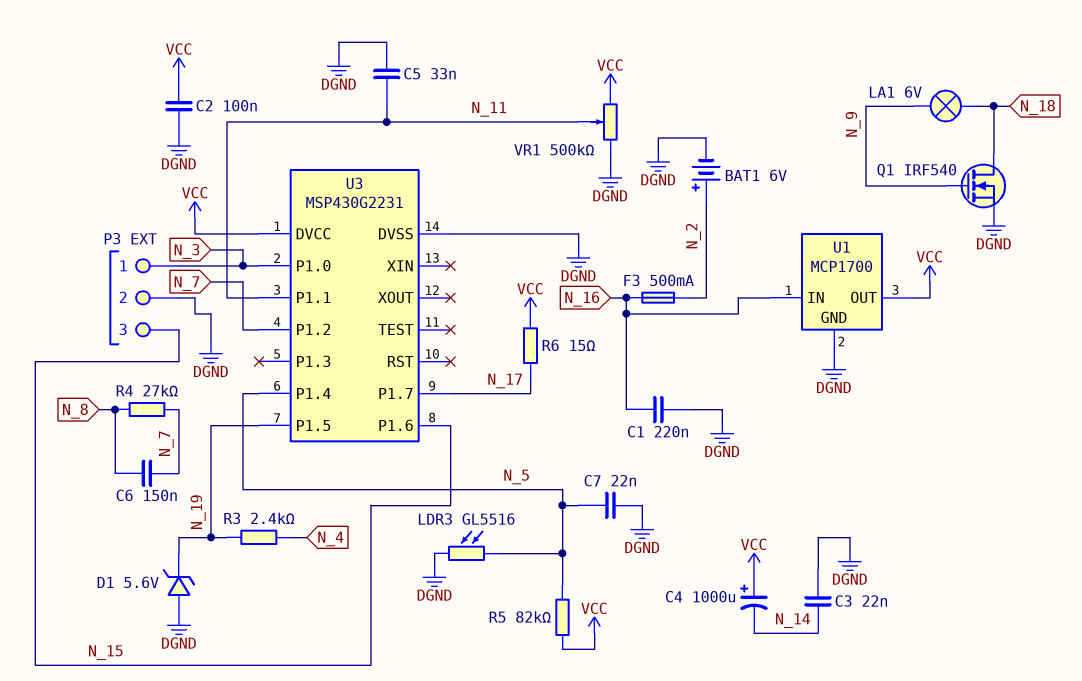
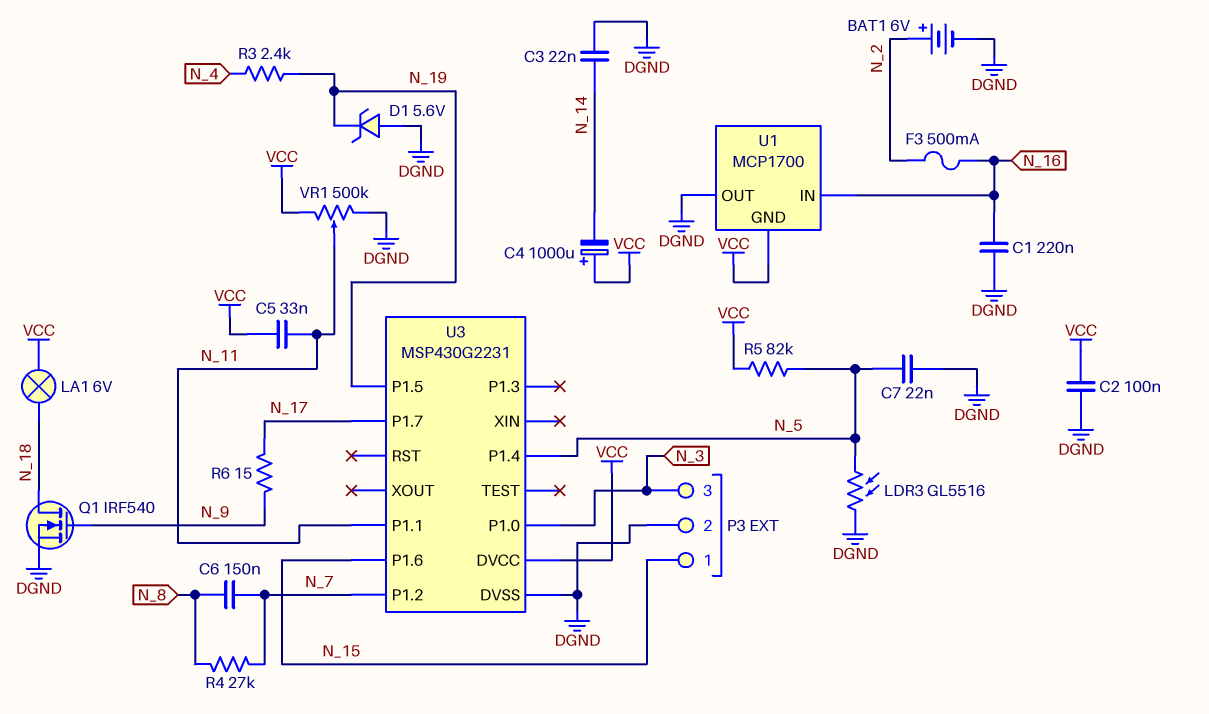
C5: 33nF (DGND, N_11) -> 33nF (N_11, VCC)
LA1: lamp 6V (N_9, N_18) -> lamp 6V (N_18, VCC)
P3 pin 1: N_3 -> N_15
P3 pin 3: N_15 -> N_3
R6: 15 (N_17, VCC) -> 15 (N_9, N_17)
U1 pin GND: DGND -> VCC
U1 pin OUT: VCC -> DGND

